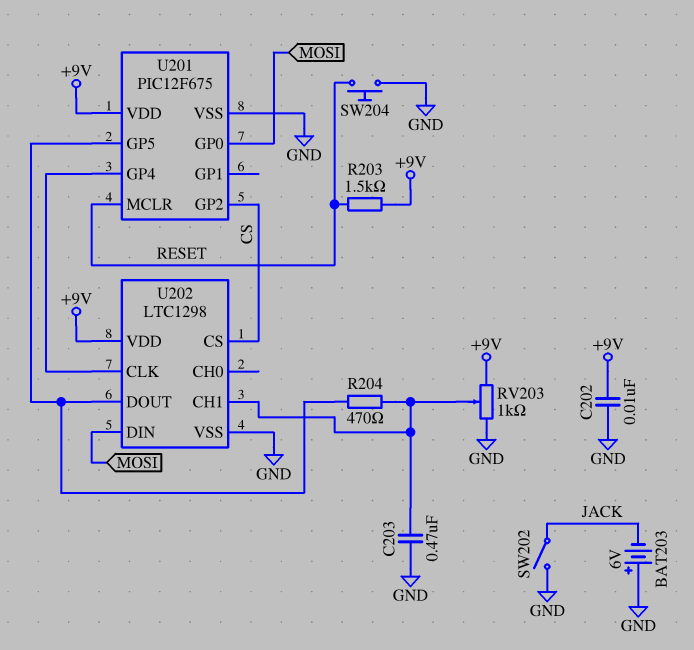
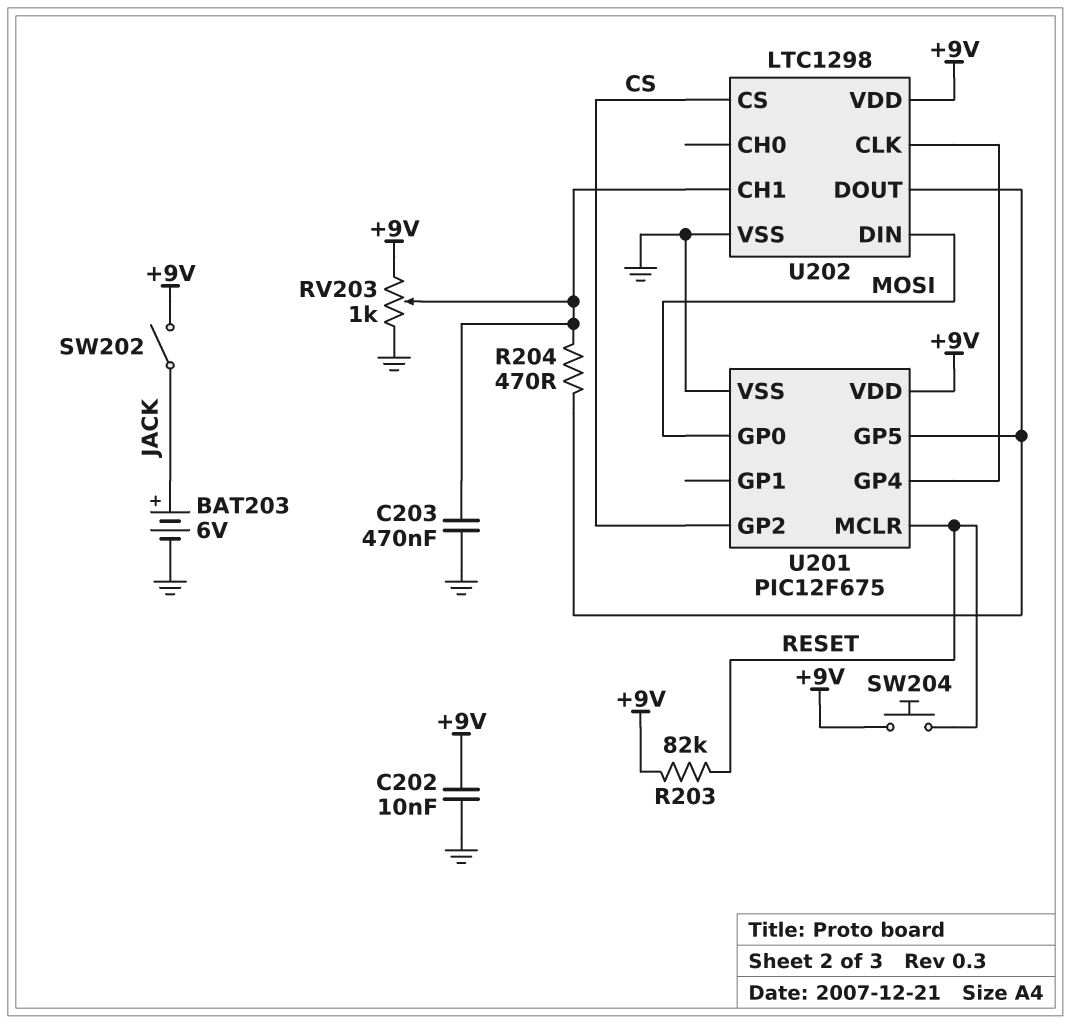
BAT203: 6V (plus GND, minus JACK) -> 6V (plus JACK, minus GND)
R203: 1.5k (+9V, RESET) -> 82k (+9V, RESET)
SW202: switch (GND, JACK) -> switch (+9V, JACK)
SW204: button (GND, RESET) -> button (+9V, RESET)

